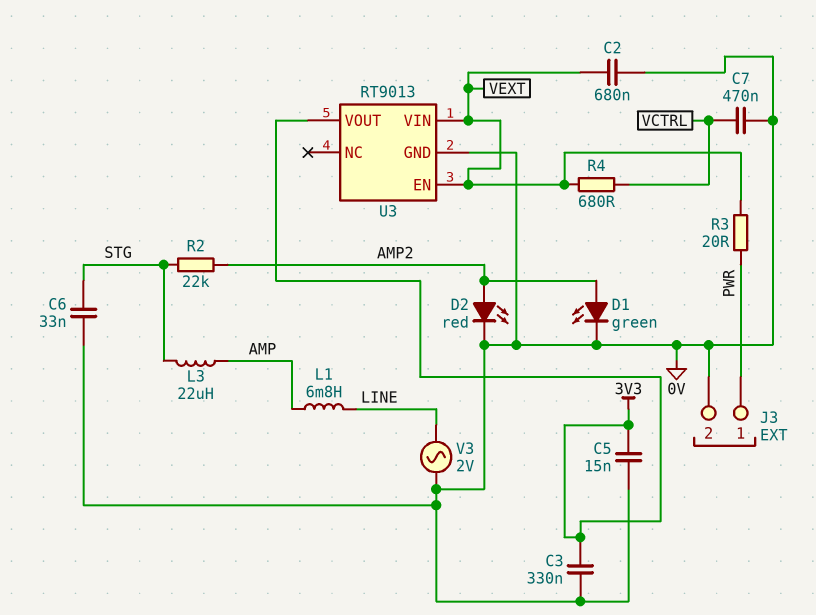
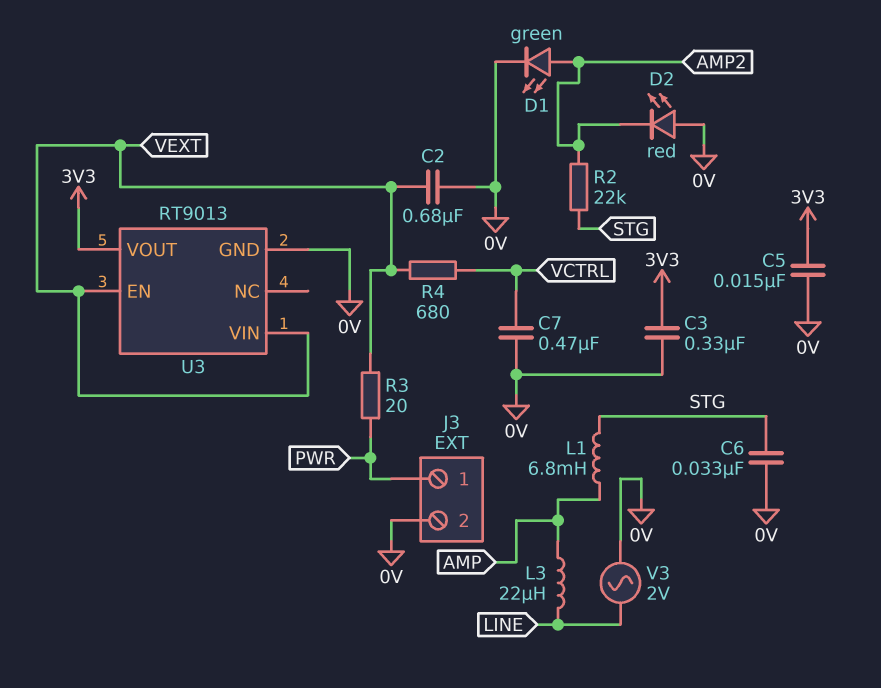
D2: LED red (A AMP2, K 0V) -> LED red (A 0V, K AMP2)
L1: 6.8mH (AMP, LINE) -> 6.8mH (AMP, STG)
L3: 22uH (AMP, STG) -> 22uH (AMP, LINE)

